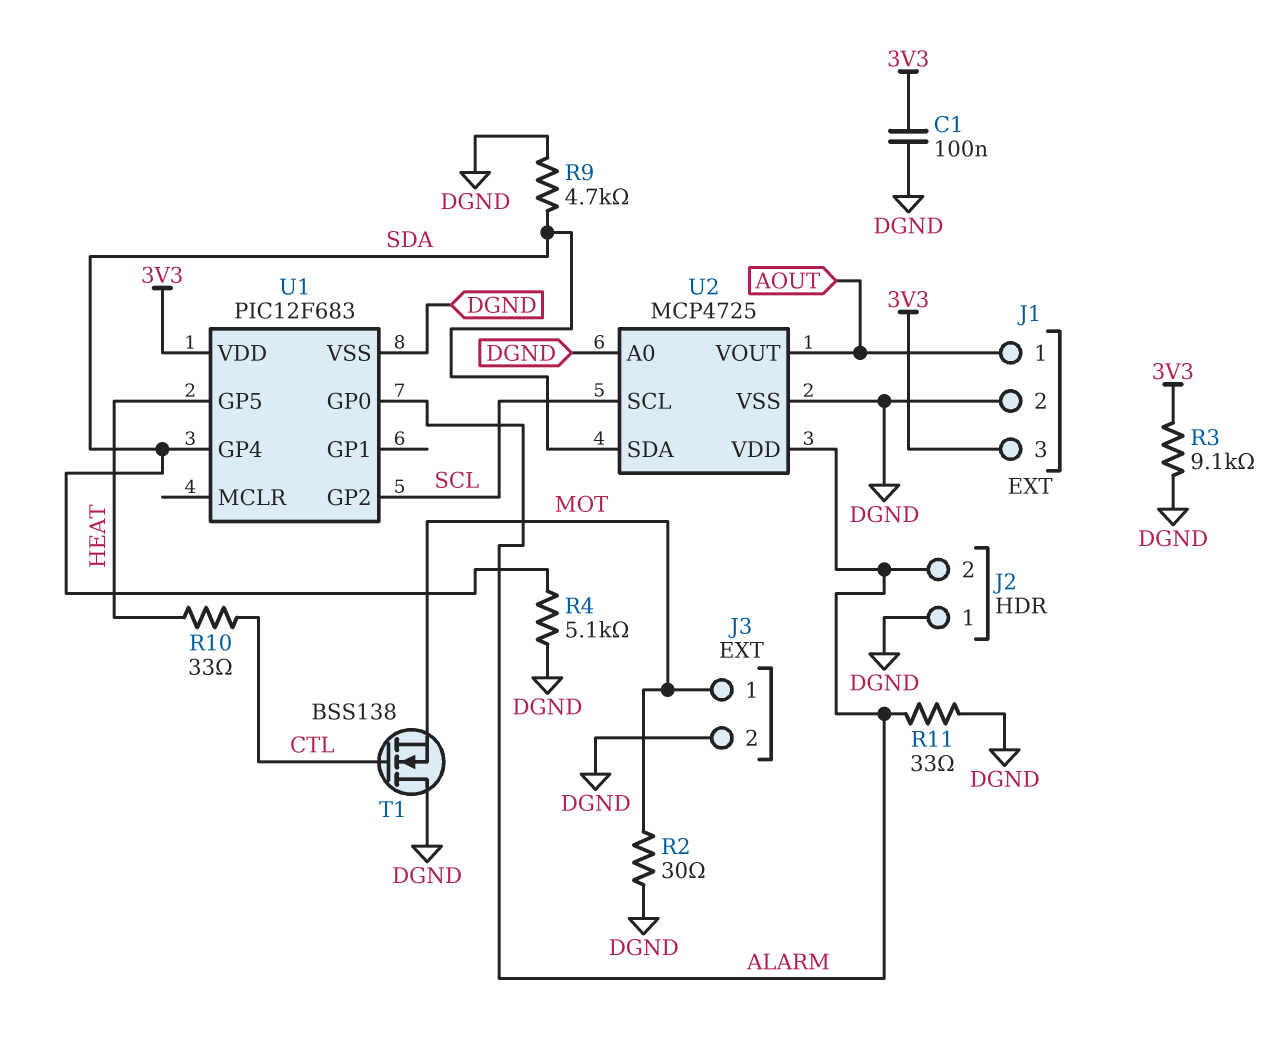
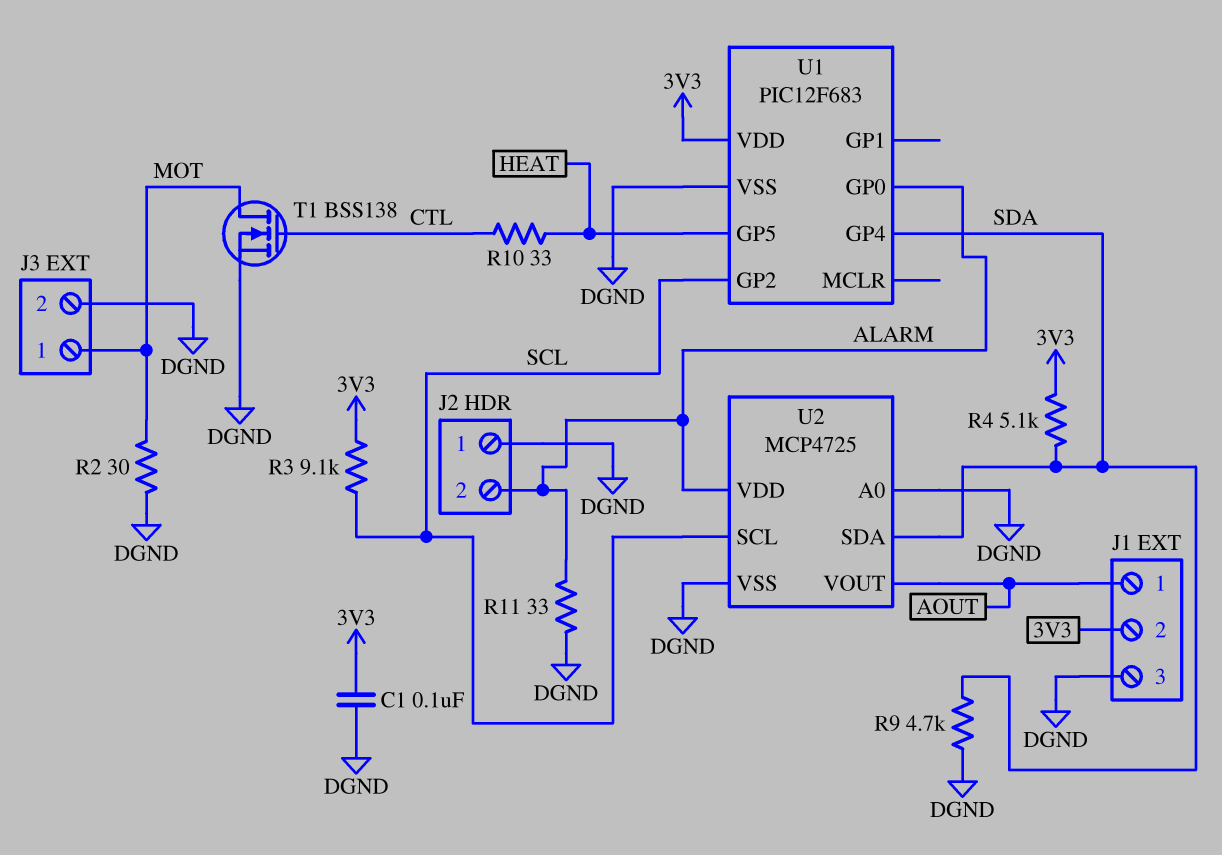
J1 pin 2: DGND -> 3V3
J1 pin 3: 3V3 -> DGND
R3: 9.1k (3V3, DGND) -> 9.1k (3V3, SCL)
R4: 5.1k (DGND, SDA) -> 5.1k (3V3, SDA)
T1: NMOS BSS138 (G CTL, D DGND, S MOT) -> NMOS BSS138 (G CTL, D MOT, S DGND)

